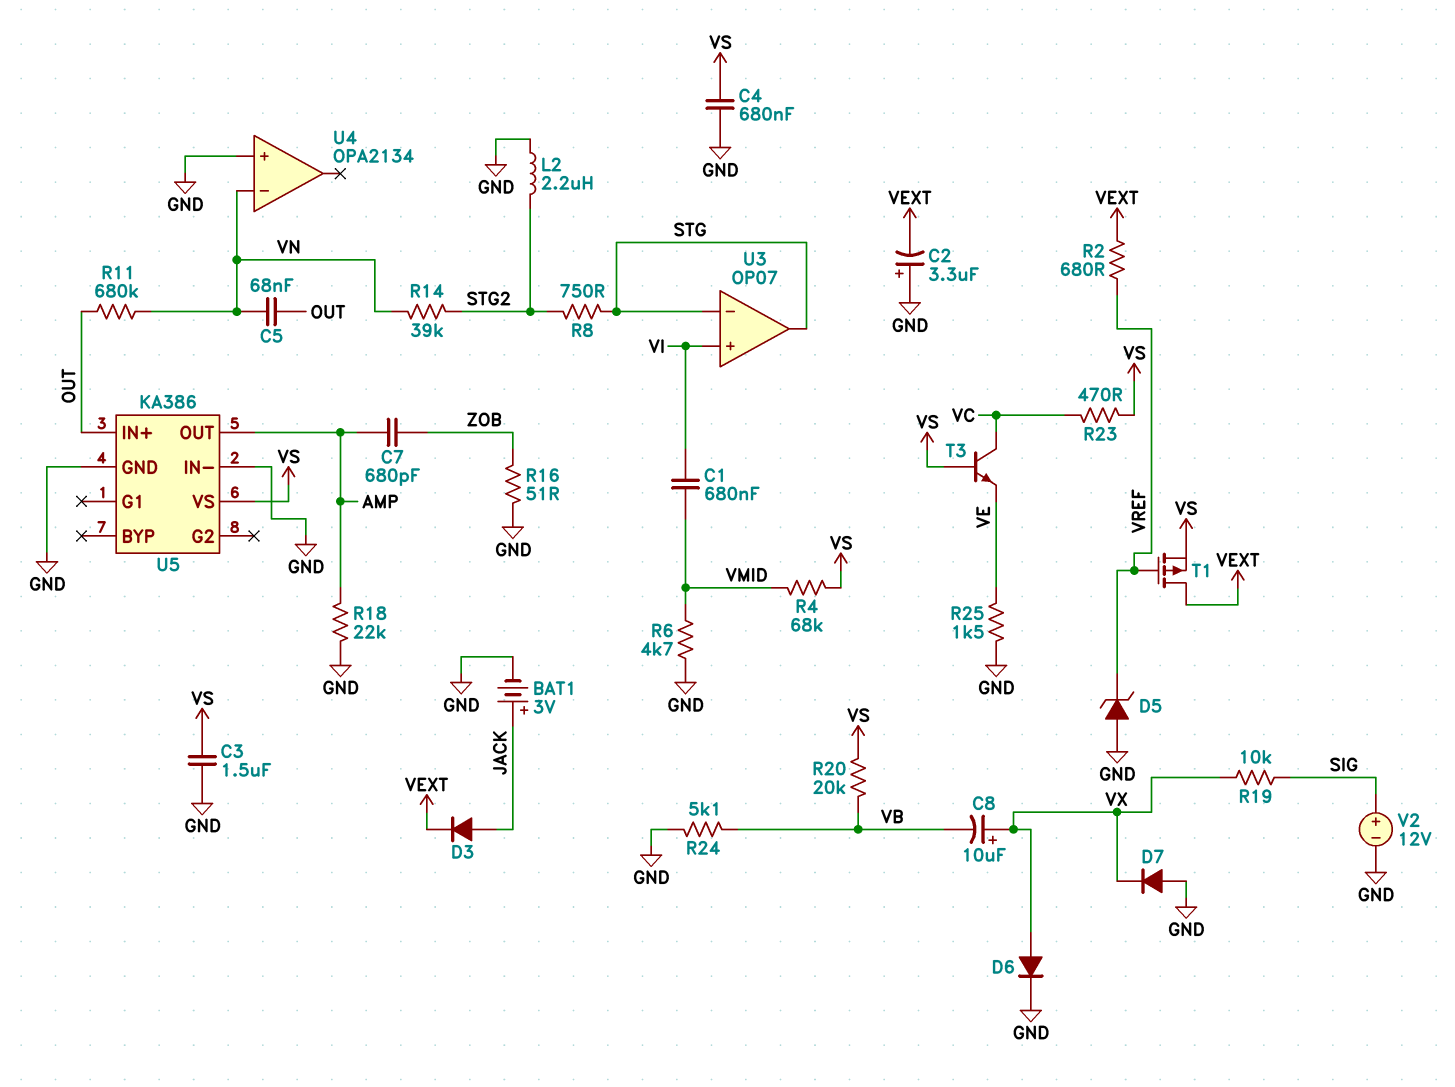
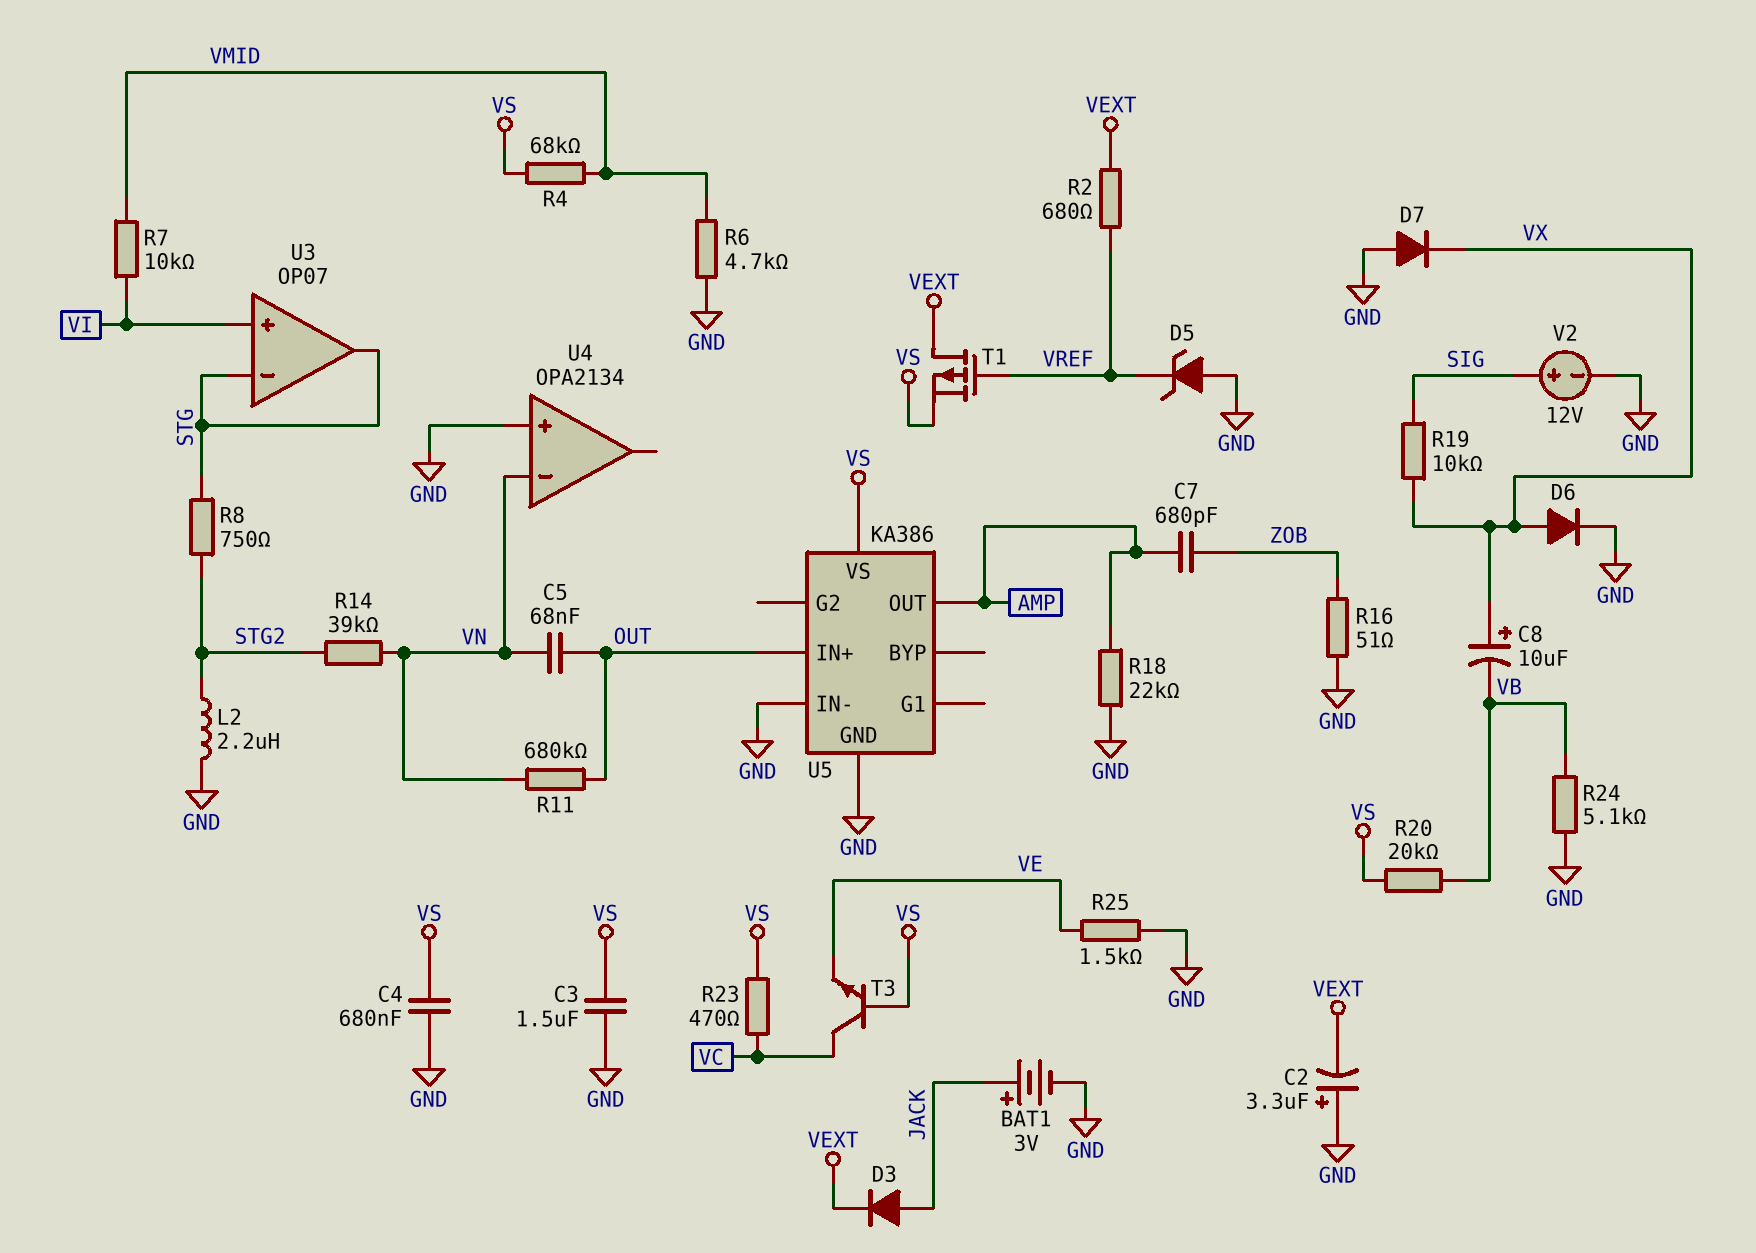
C1: 680nF (VI, VMID) -> none
R7: none -> 10k (VI, VMID)

